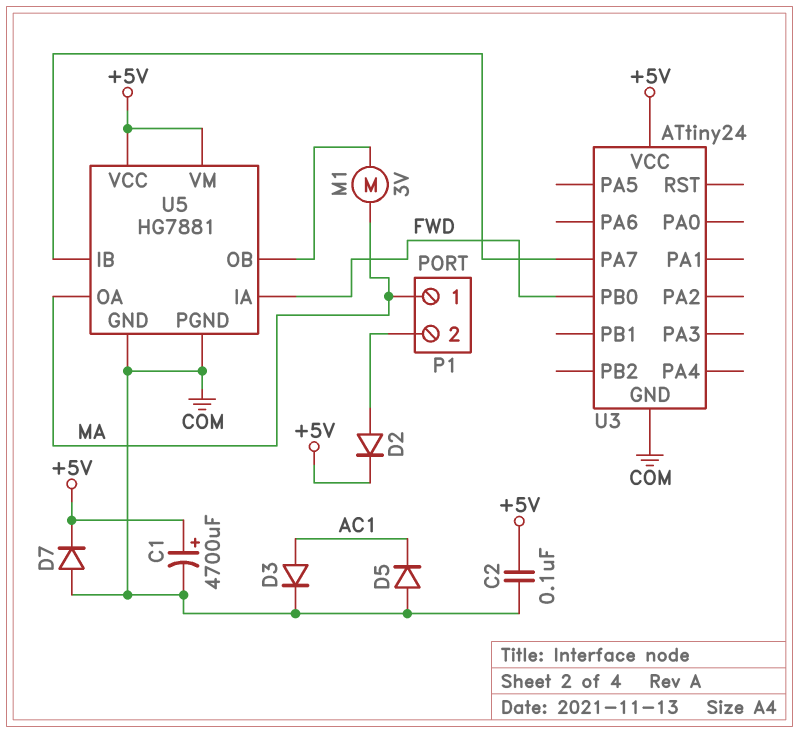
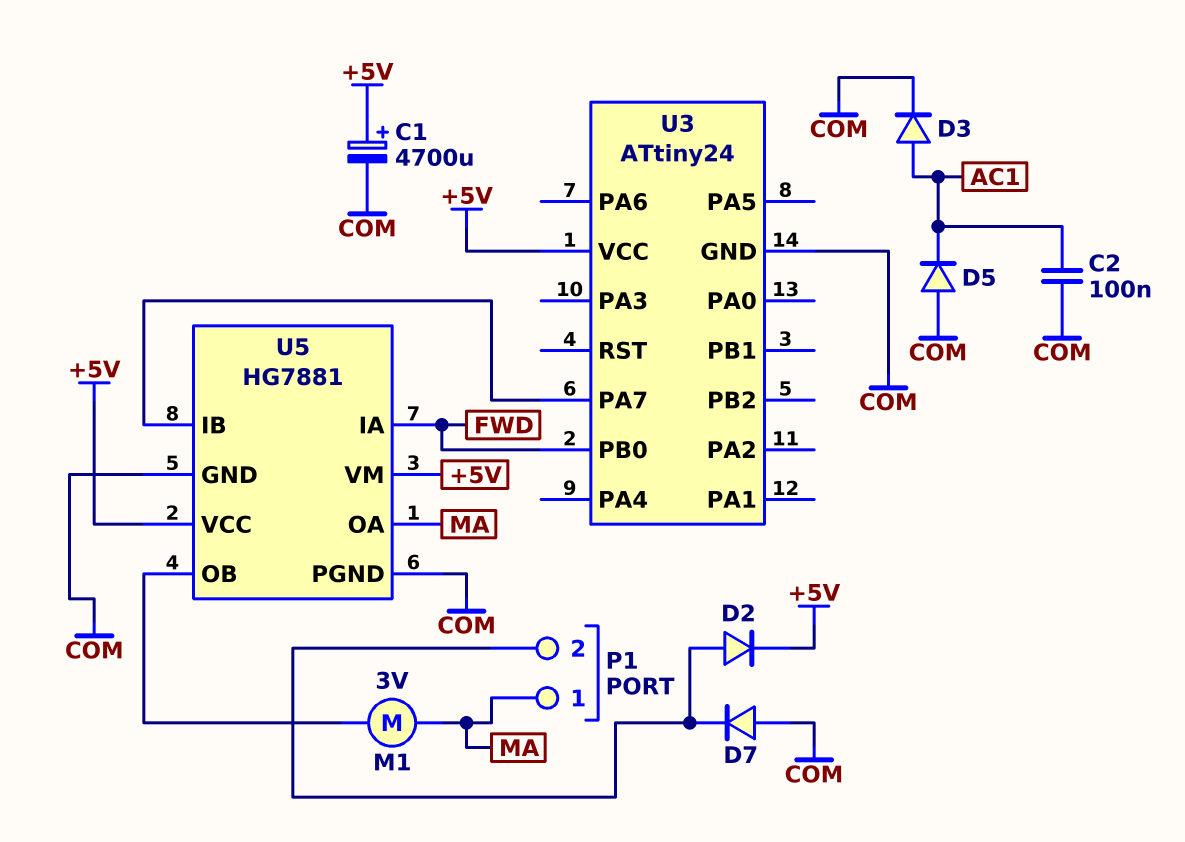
C2: 100nF (+5V, COM) -> 100nF (AC1, COM)
D7: diode (A COM, K +5V) -> diode (A COM, K P1/2)

